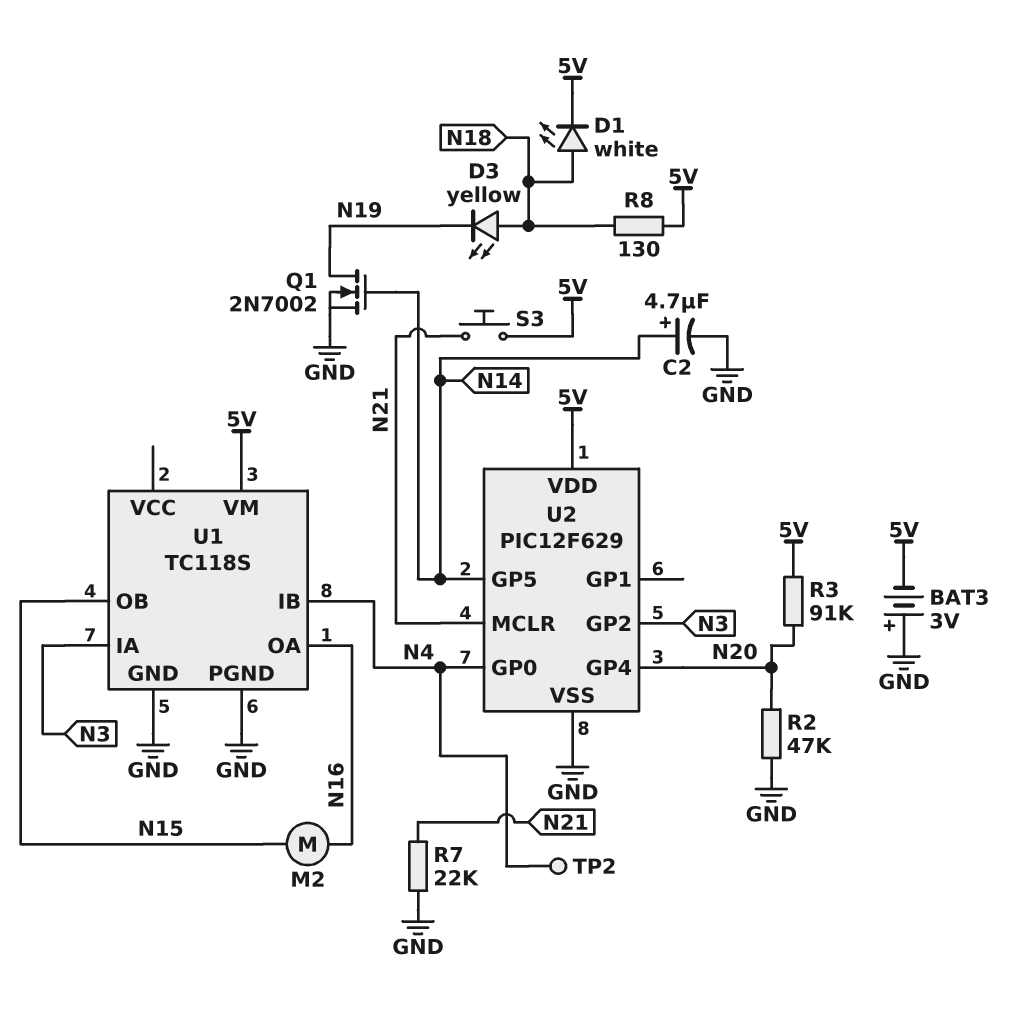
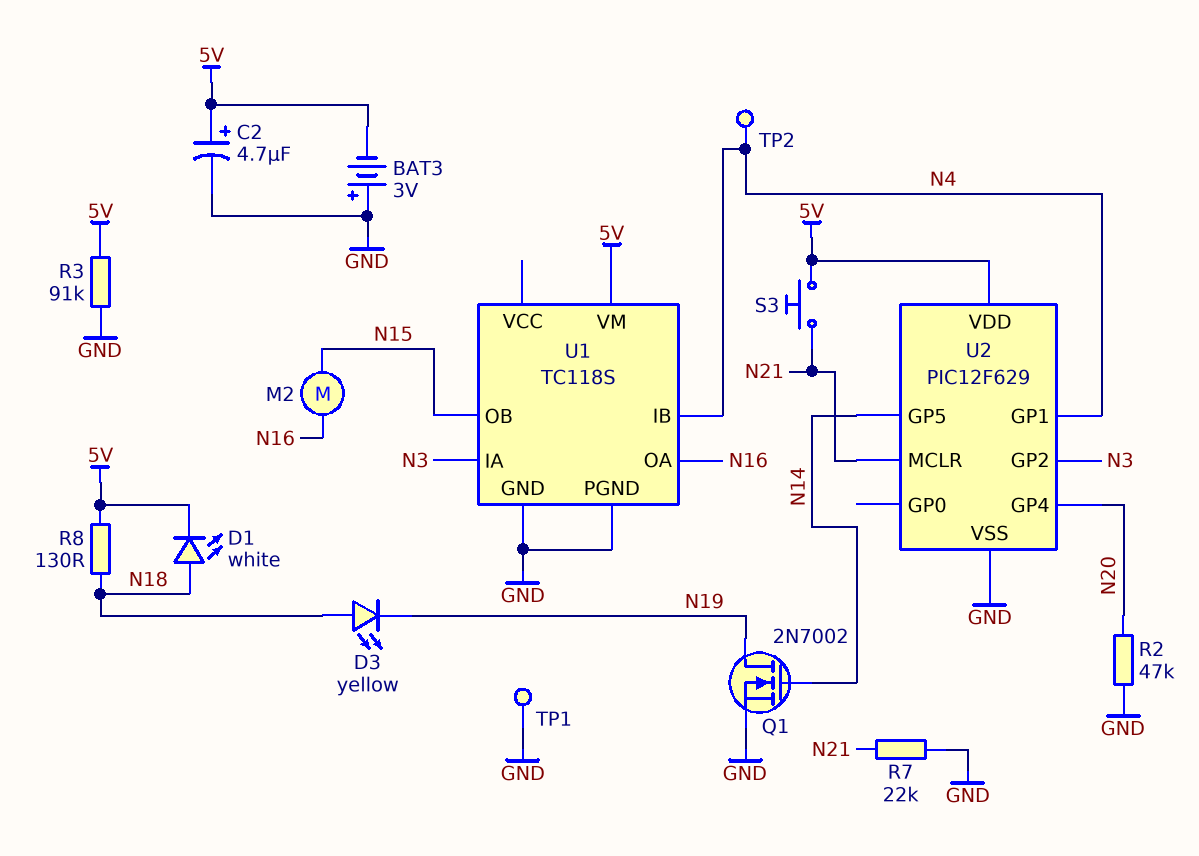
C2: 4.7uF (plus N14, minus GND) -> 4.7uF (plus 5V, minus GND)
R3: 91k (5V, N20) -> 91k (5V, GND)
TP1: none -> test point (GND)
U2 pin GP0: N4 -> none
U2 pin GP1: none -> N4

